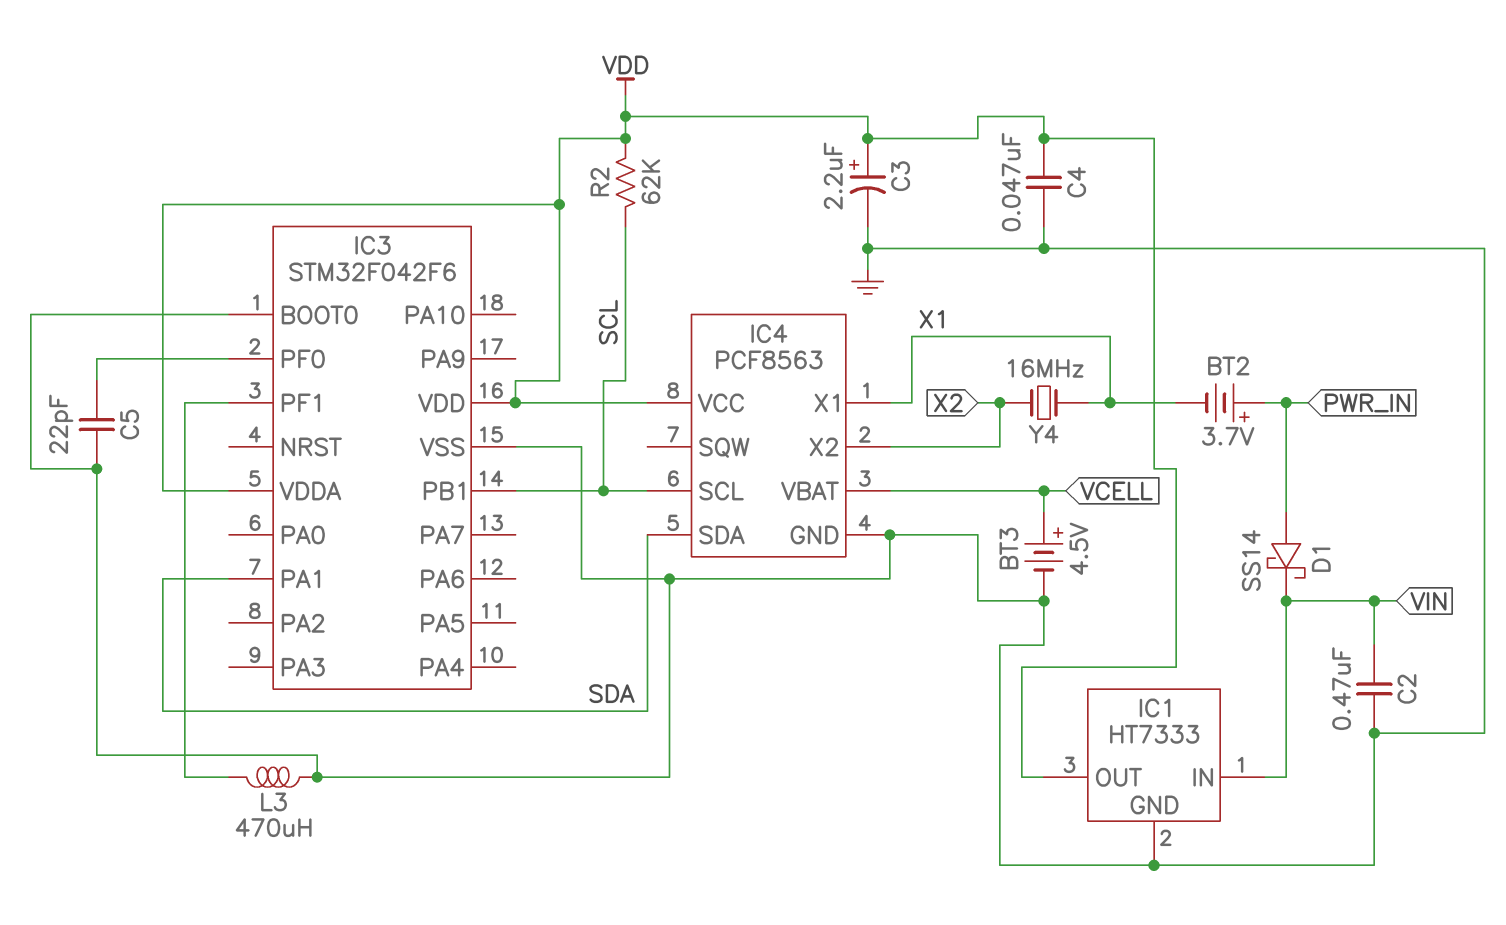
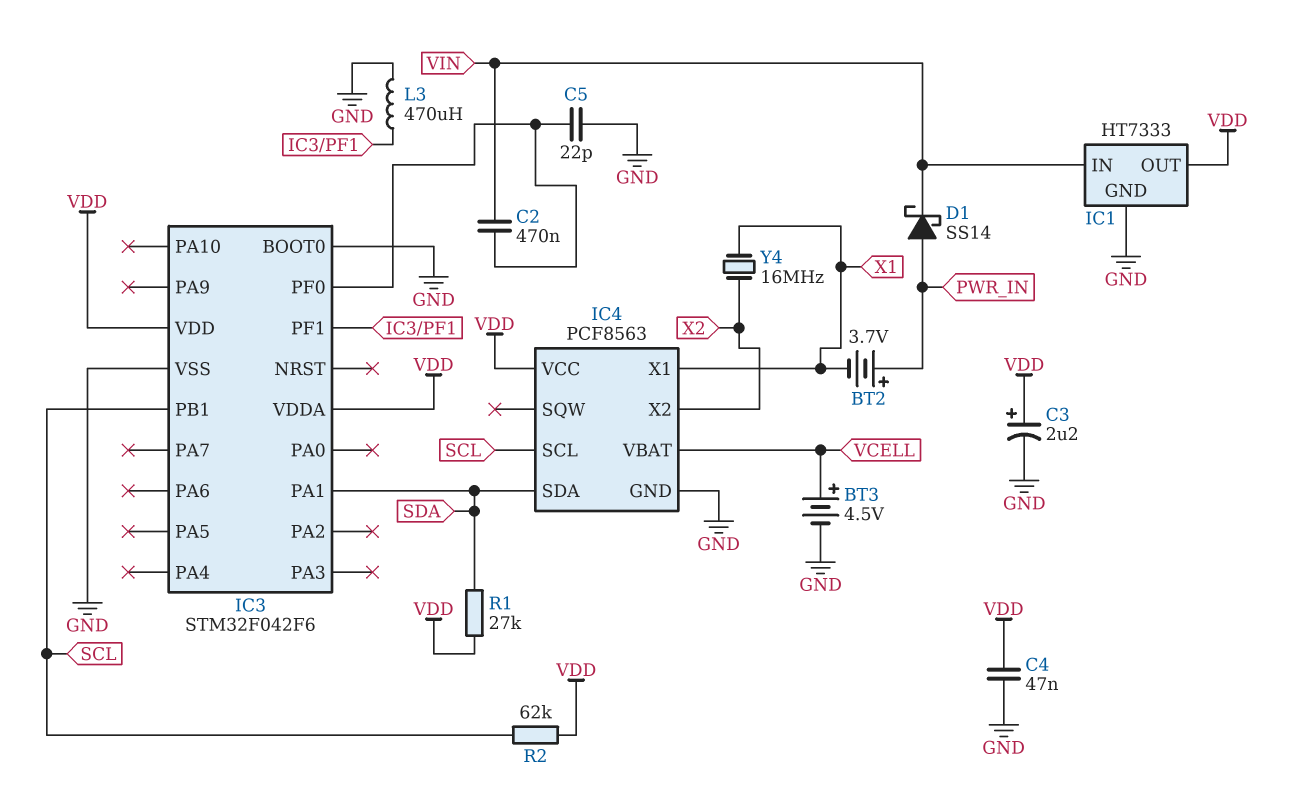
C2: 470nF (GND, VIN) -> 470nF (IC3/PF0, VIN)
R1: none -> 27k (SDA, VDD)

